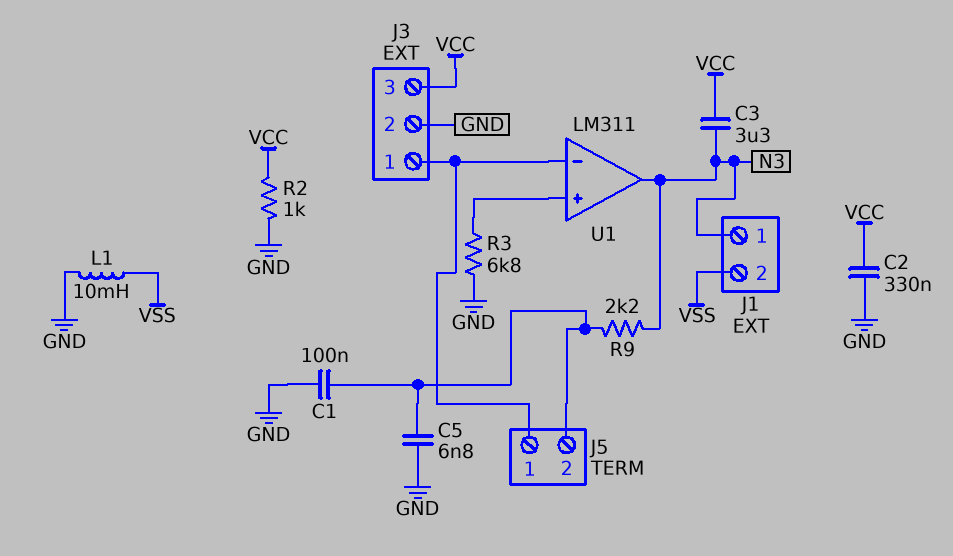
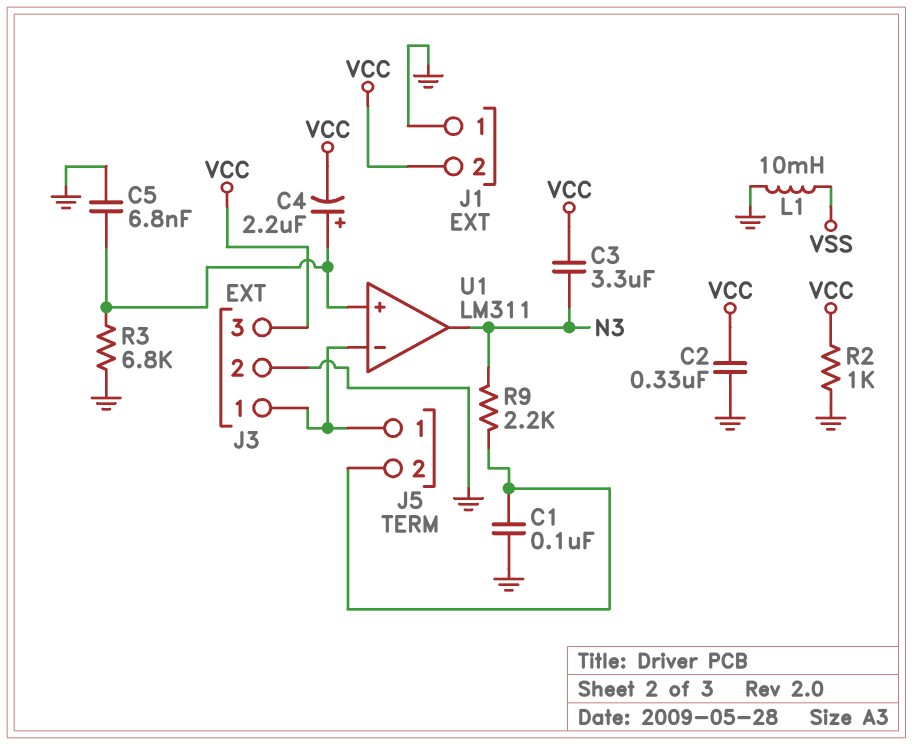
C4: none -> 2.2uF (plus U1/in+, minus VCC)
C5: 6.8nF (GND, J5/2) -> 6.8nF (GND, U1/in+)
J1 pin 1: N3 -> GND
J1 pin 2: VSS -> VCC

